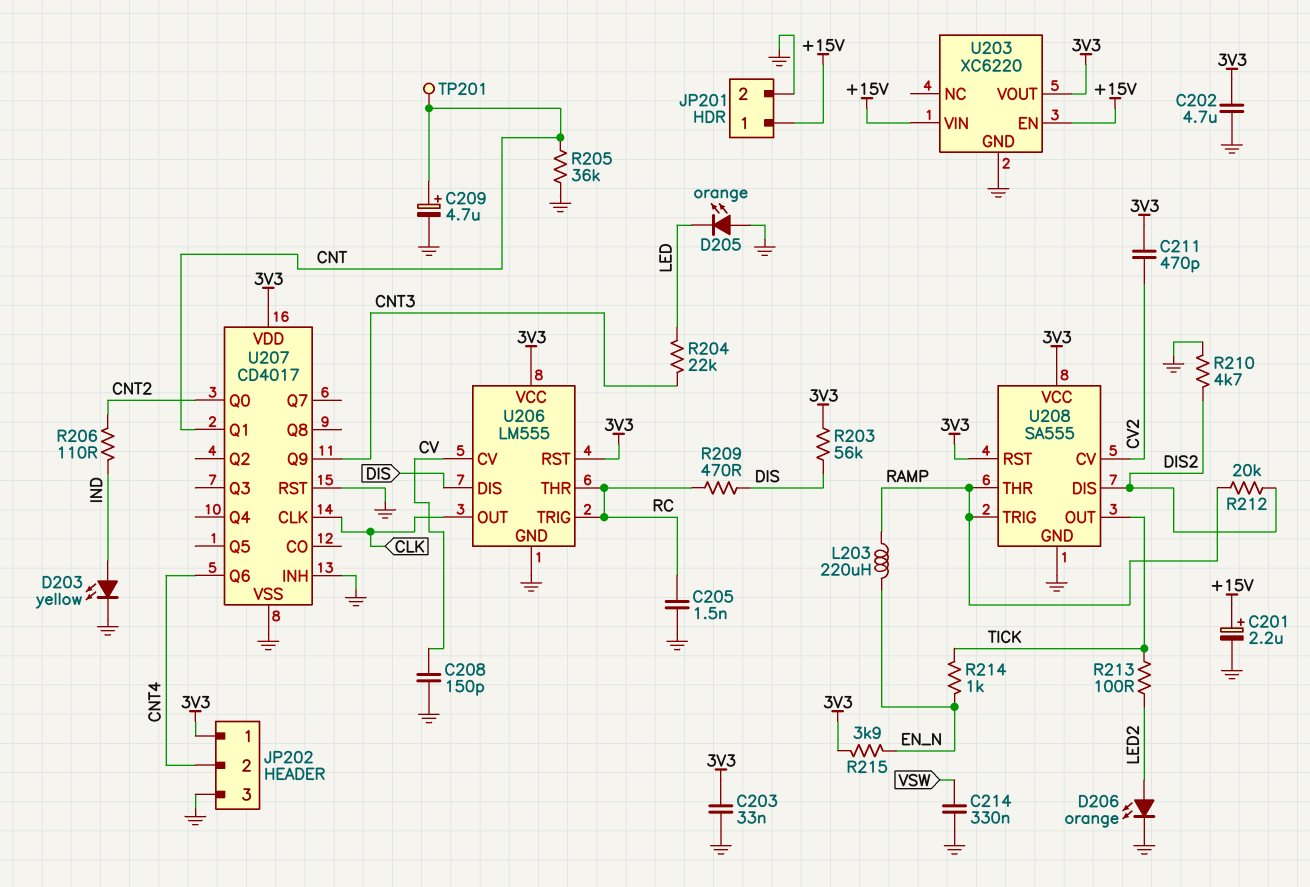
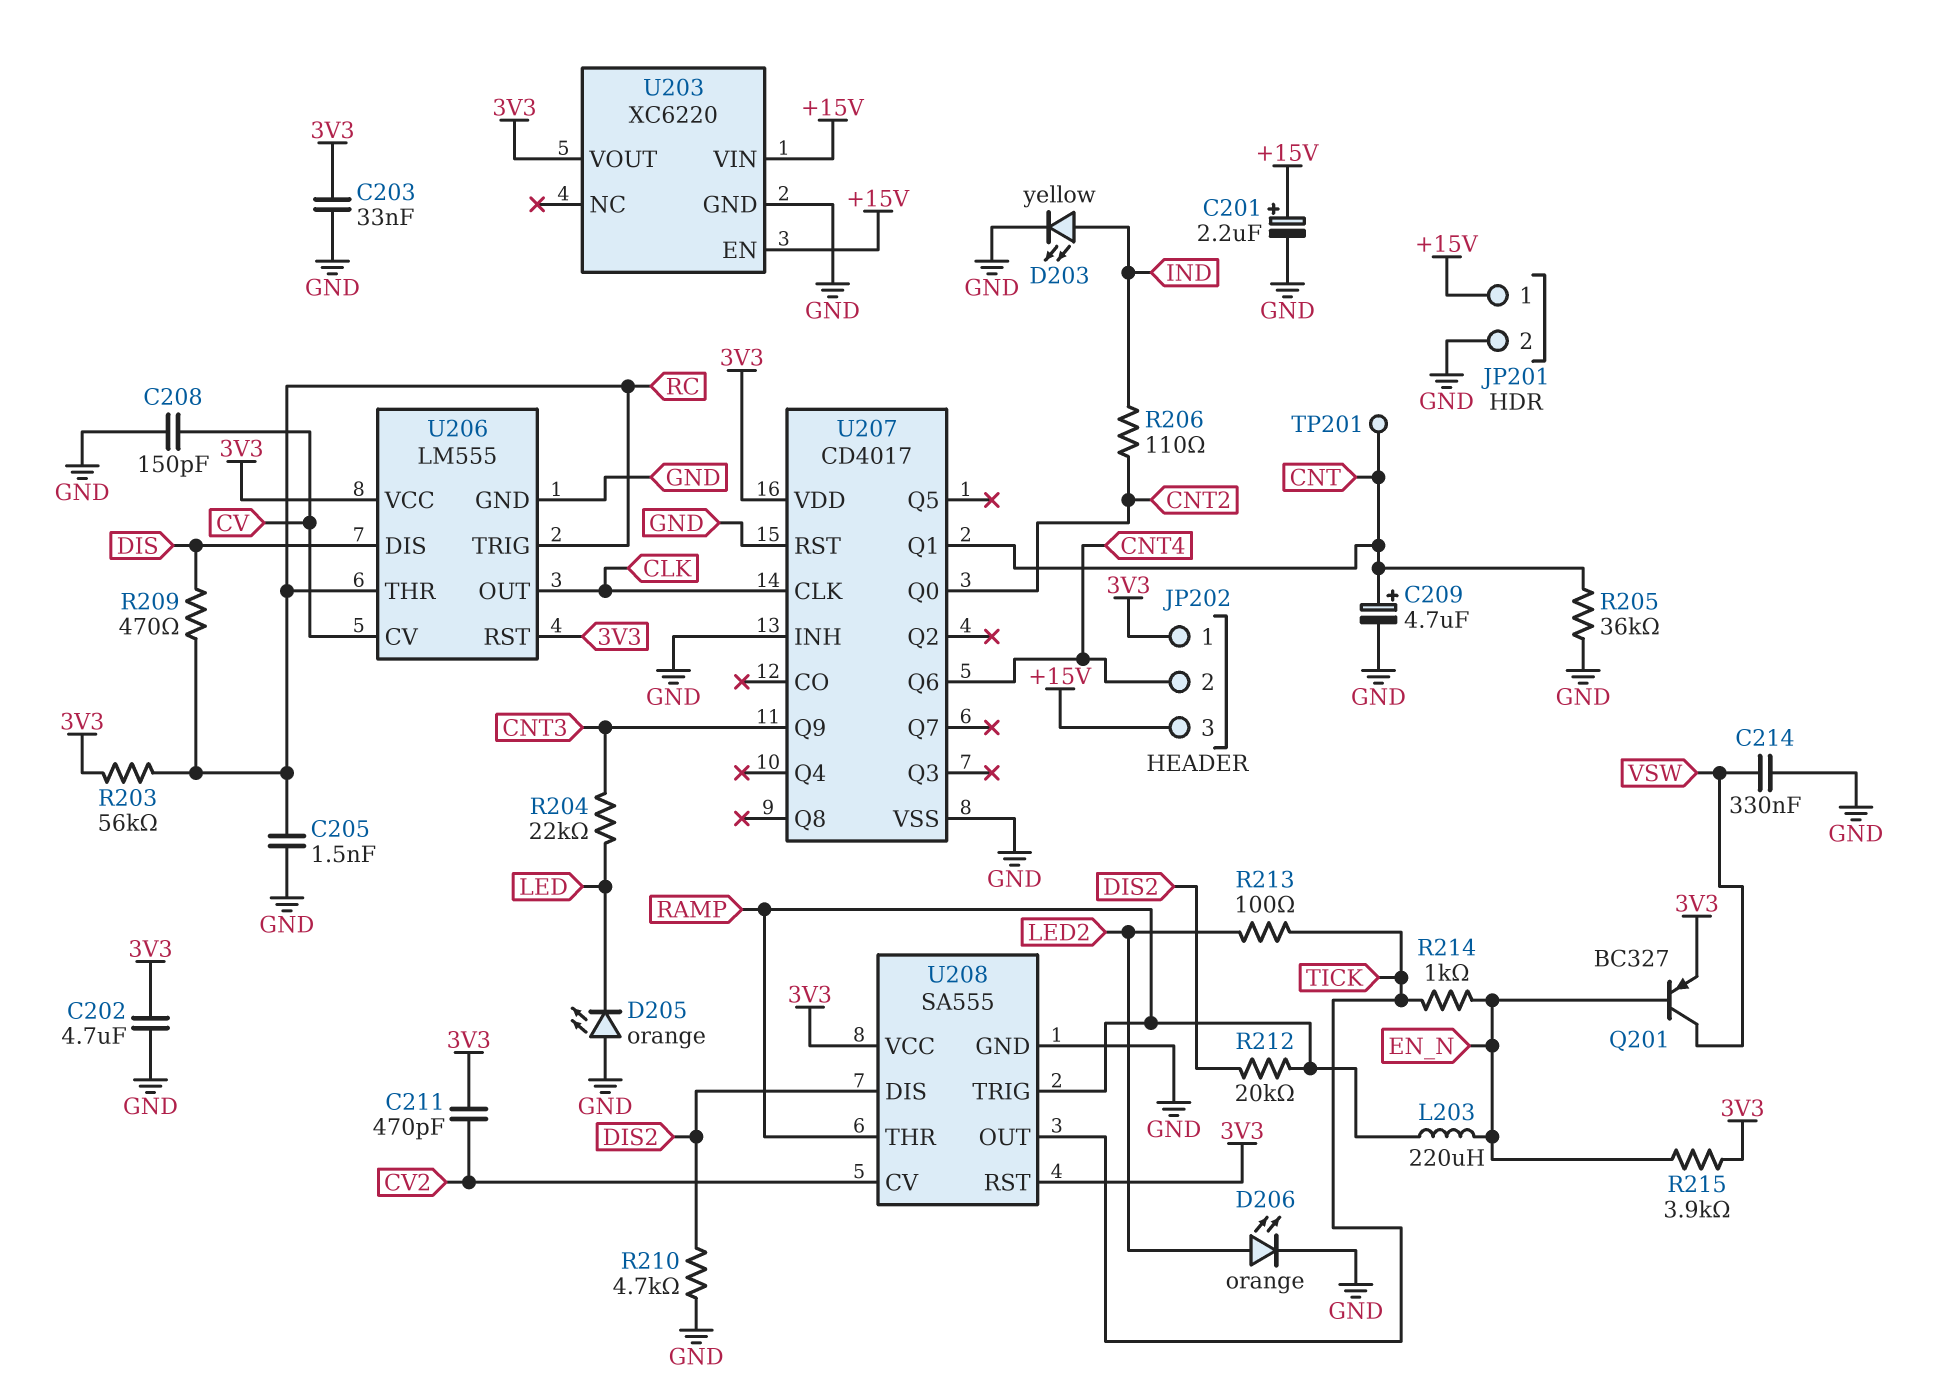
JP202 pin 3: GND -> +15V
Q201: none -> PNP BC327 (B EN_N, C VSW, E 3V3)
R203: 56k (3V3, DIS) -> 56k (3V3, RC)

